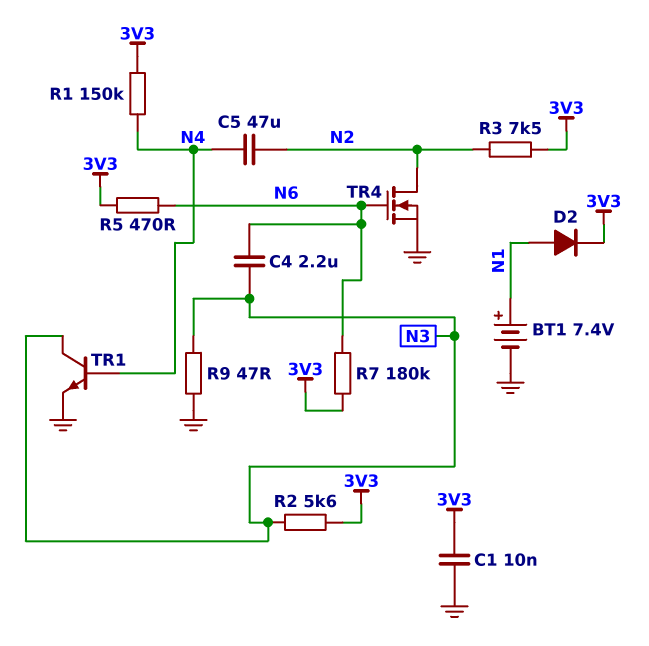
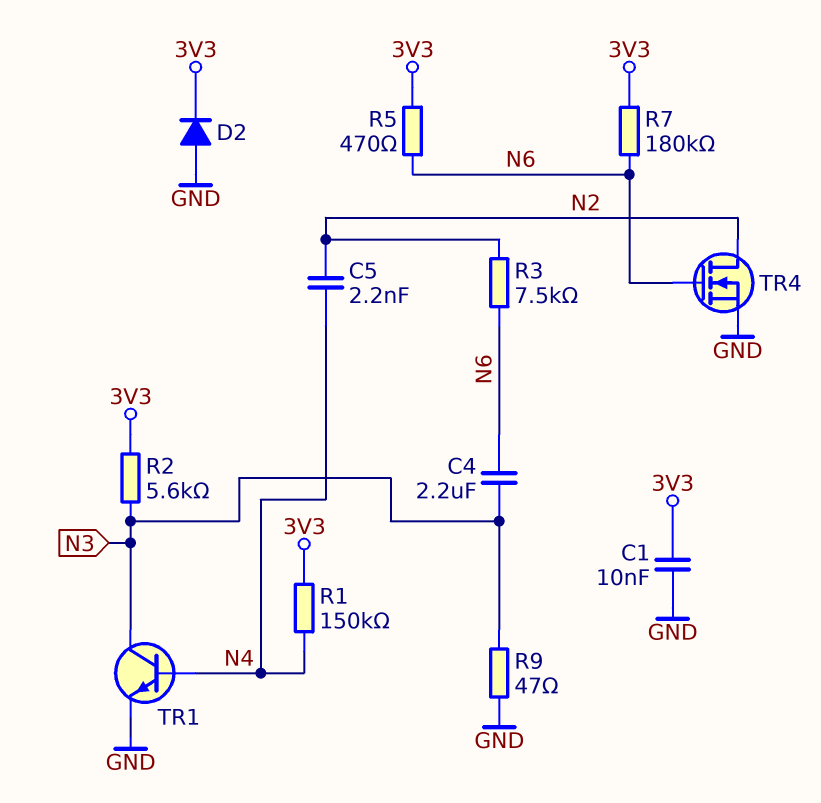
BT1: 7.4V (plus N1, minus GND) -> none
C5: 47uF (N2, N4) -> 2.2nF (N2, N4)
D2: diode (A N1, K 3V3) -> diode (A GND, K 3V3)
R3: 7.5k (3V3, N2) -> 7.5k (N2, N6)

